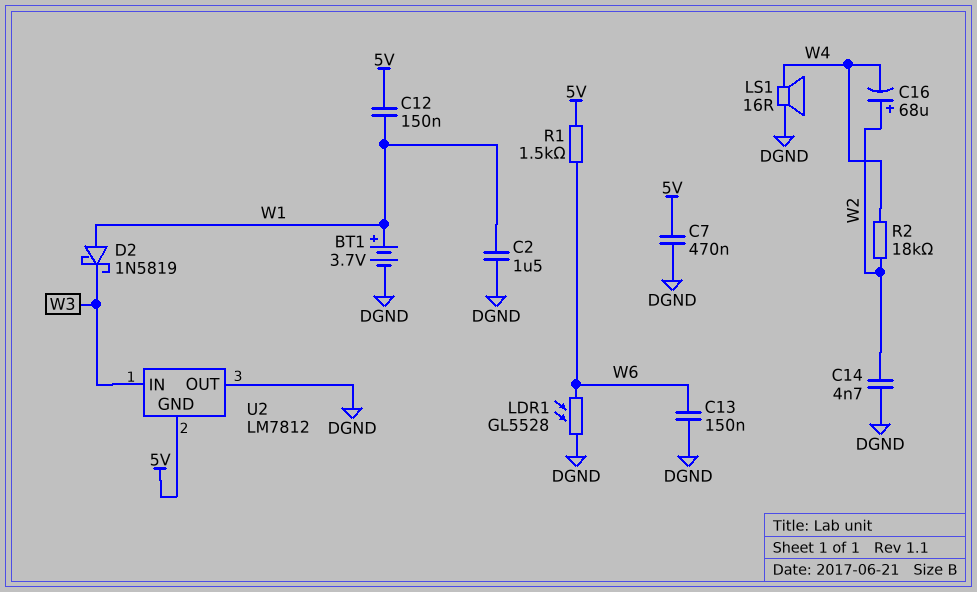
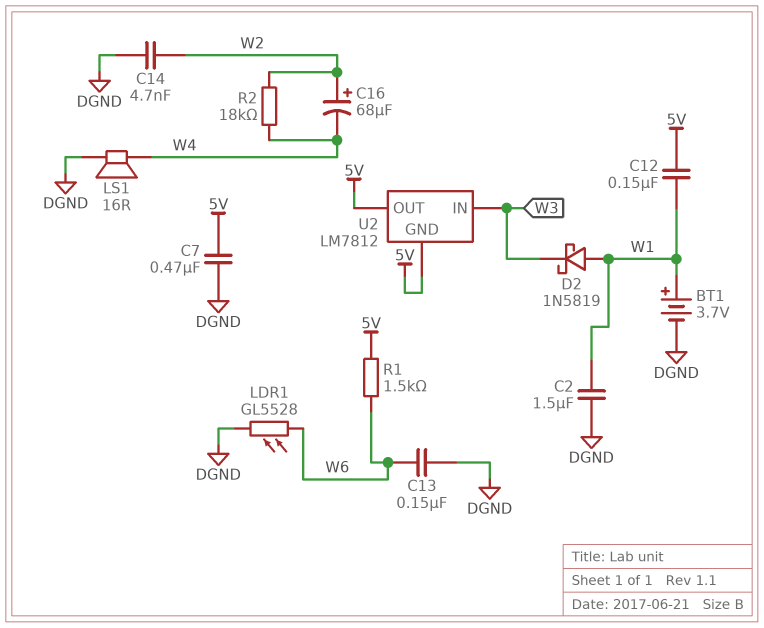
U2 pin OUT: DGND -> 5V

